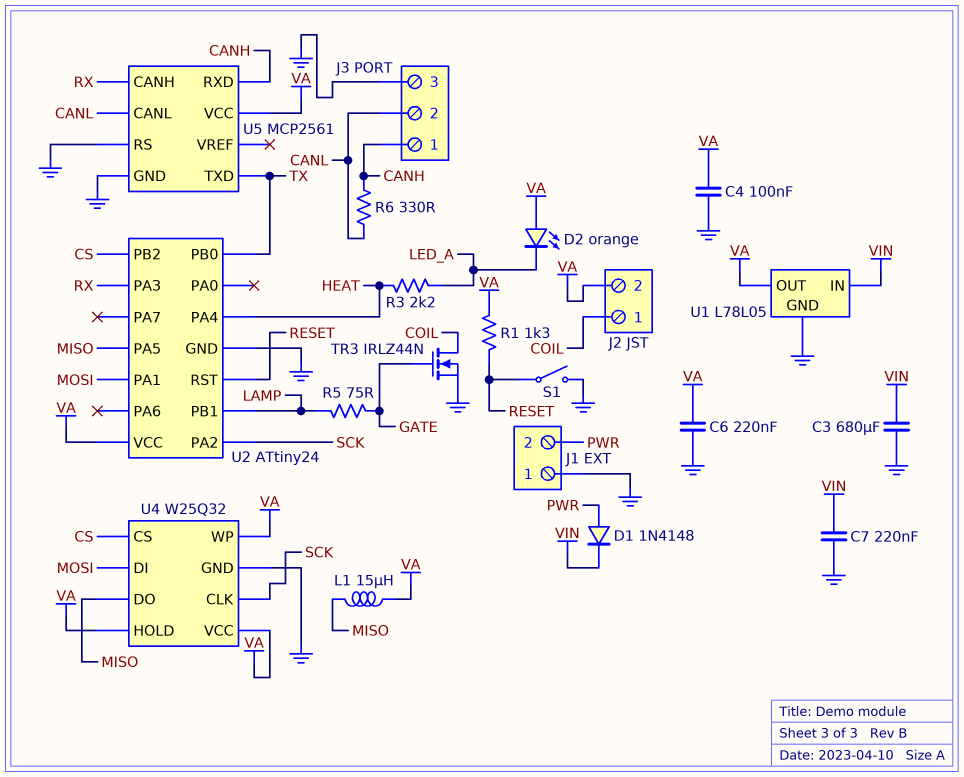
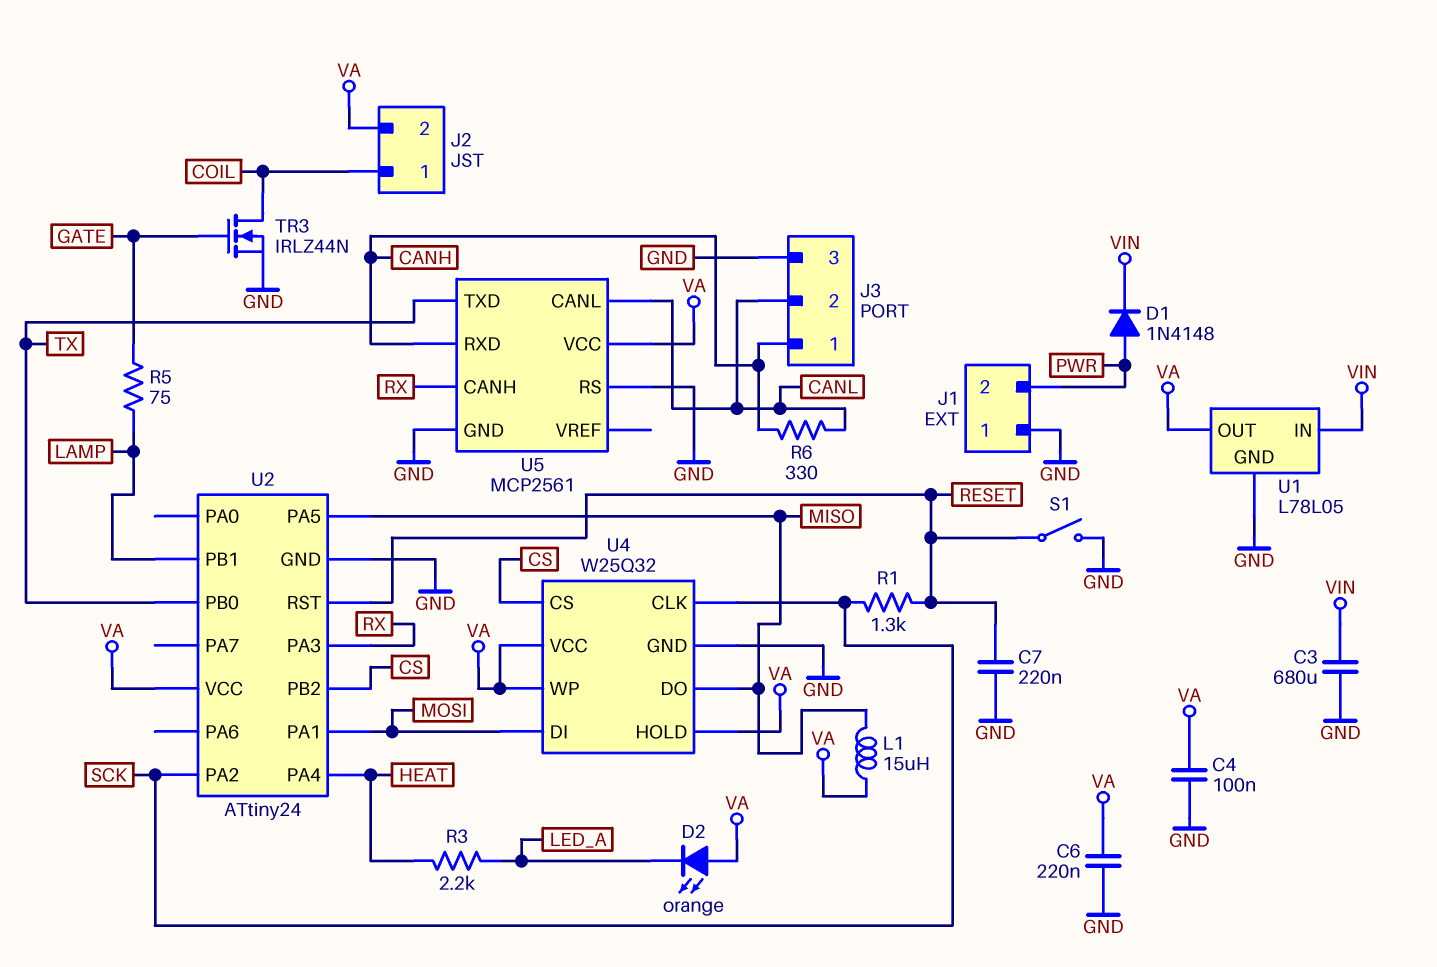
C7: 220nF (GND, VIN) -> 220nF (GND, RESET)
R1: 1.3k (RESET, VA) -> 1.3k (RESET, SCK)

